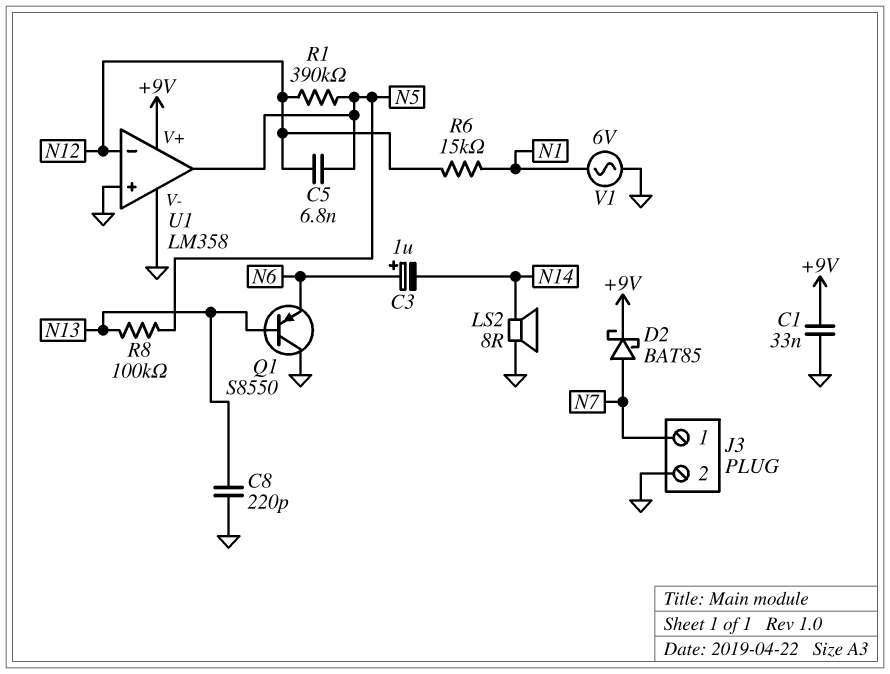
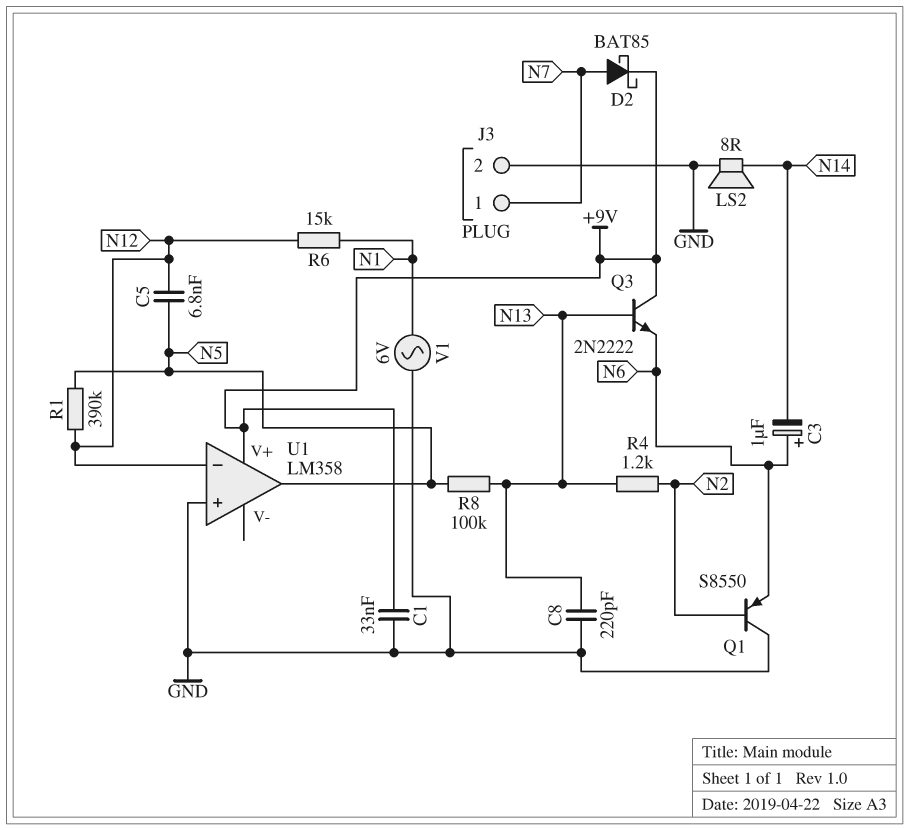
Q1: PNP S8550 (B N13, C GND, E N6) -> PNP S8550 (B N2, C GND, E N6)
Q3: none -> NPN 2N2222 (B N13, C +9V, E N6)
R4: none -> 1.2k (N2, N13)
U1 pin V-: GND -> none

